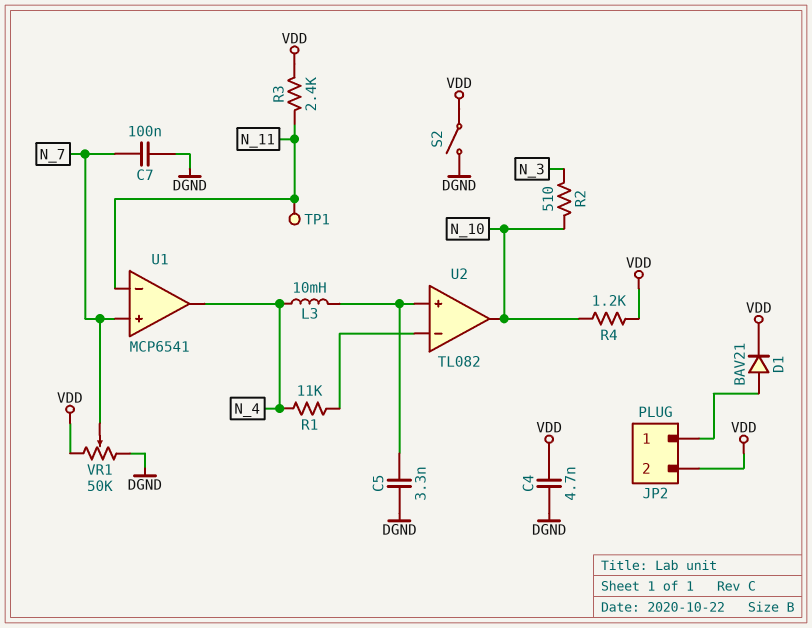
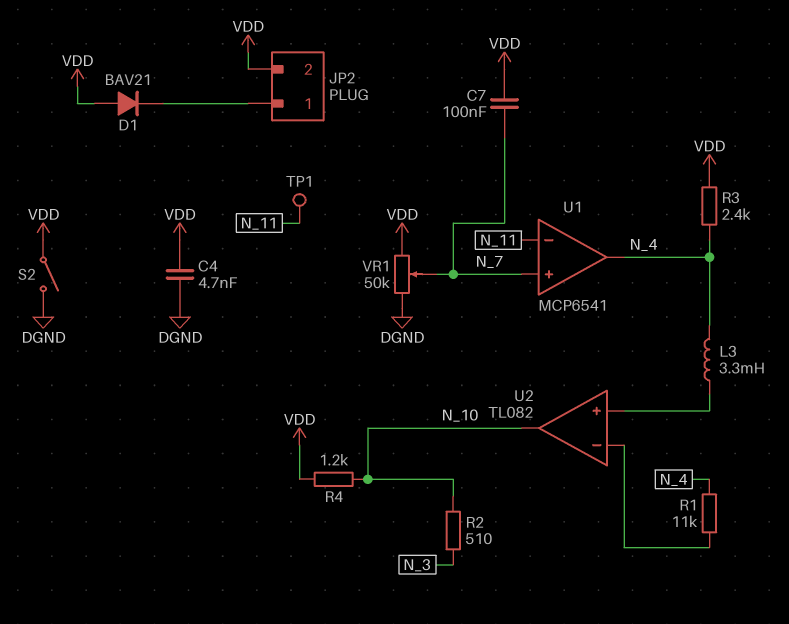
C5: 3.3nF (DGND, U2/in+) -> none
C7: 100nF (DGND, N_7) -> 100nF (N_7, VDD)
D1: diode BAV21 (A JP2/1, K VDD) -> diode BAV21 (A VDD, K JP2/1)
L3: 10mH (N_4, U2/in+) -> 3.3mH (N_4, U2/in+)
R3: 2.4k (N_11, VDD) -> 2.4k (N_4, VDD)

